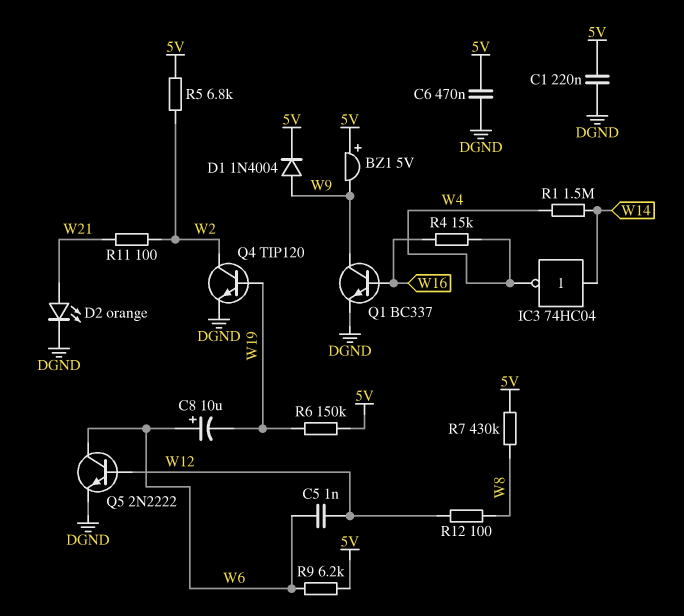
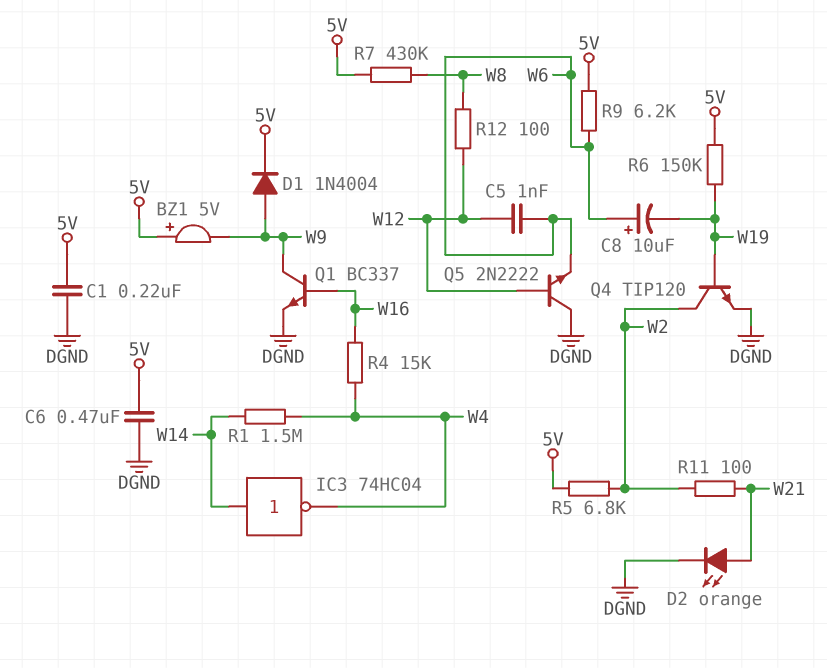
Q5: NPN 2N2222 (B W12, C W6, E DGND) -> NPN 2N2222 (B W12, C DGND, E W6)

